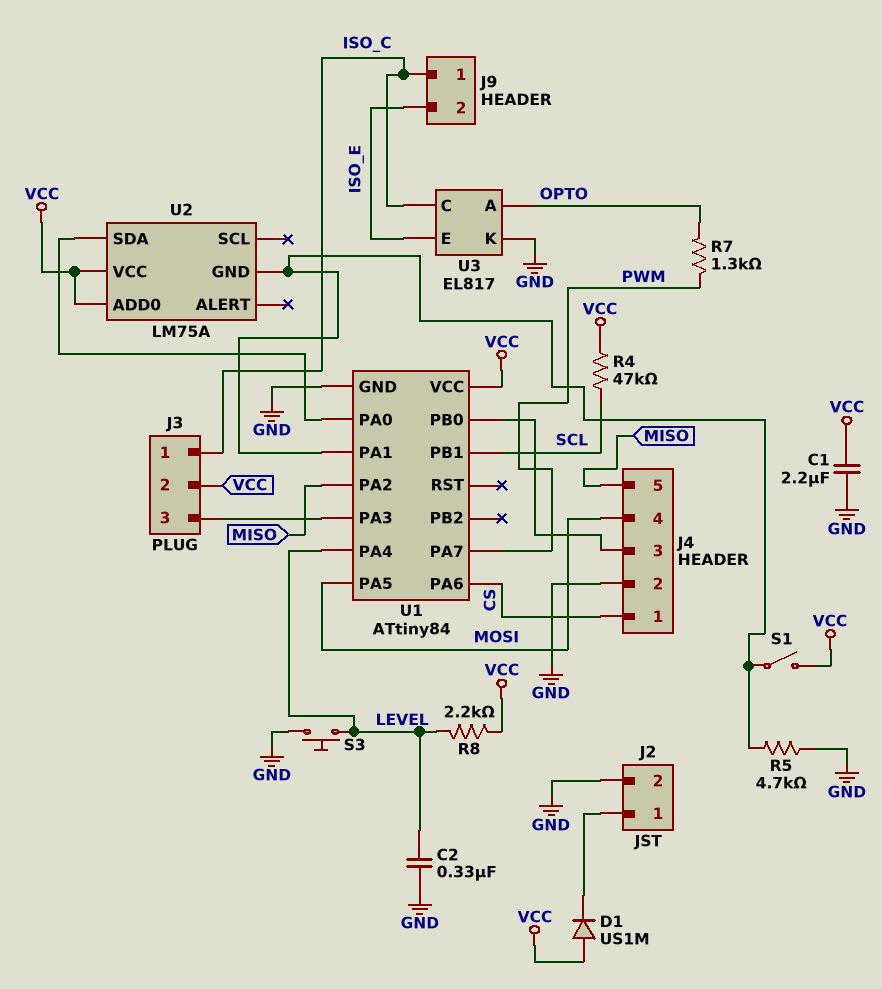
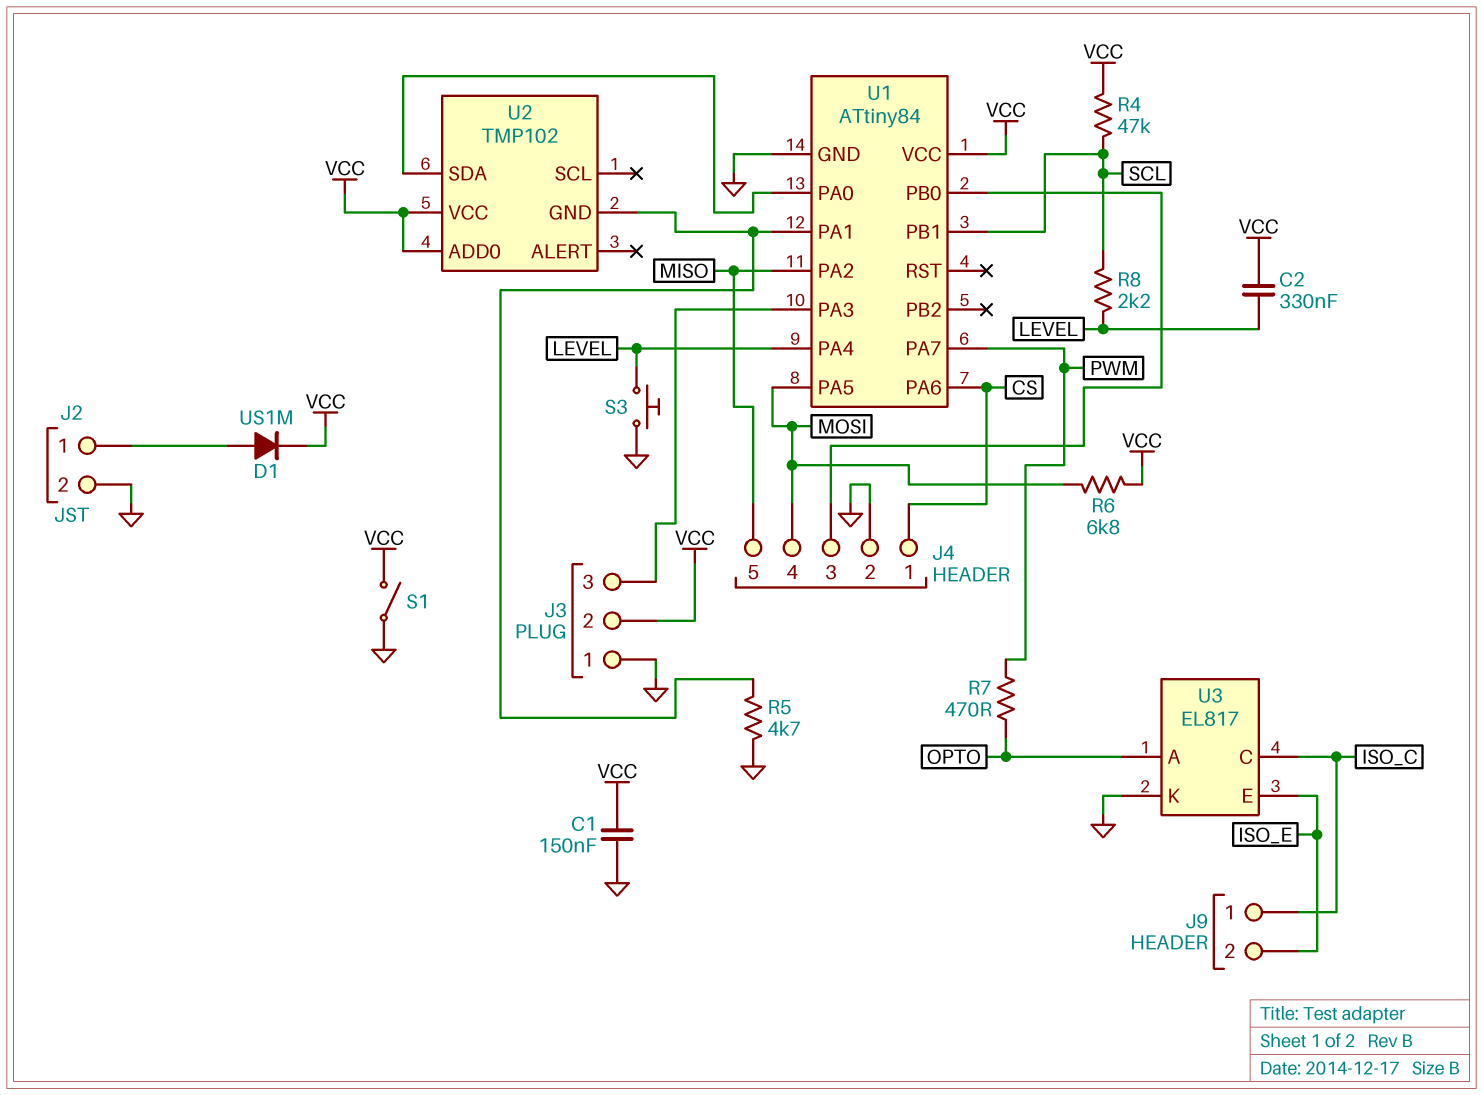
C1: 2.2uF (GND, VCC) -> 150nF (GND, VCC)
C2: 330nF (GND, LEVEL) -> 330nF (LEVEL, VCC)
D1: diode US1M (A VCC, K J2/1) -> diode US1M (A J2/1, K VCC)
J3 pin 1: ISO_C -> GND
R6: none -> 6.8k (MOSI, VCC)
R7: 1.3k (OPTO, PWM) -> 470 (OPTO, PWM)
R8: 2.2k (LEVEL, VCC) -> 2.2k (LEVEL, SCL)
S1: switch (U1/PA1, VCC) -> switch (GND, VCC)
U2: LM75A -> TMP102

